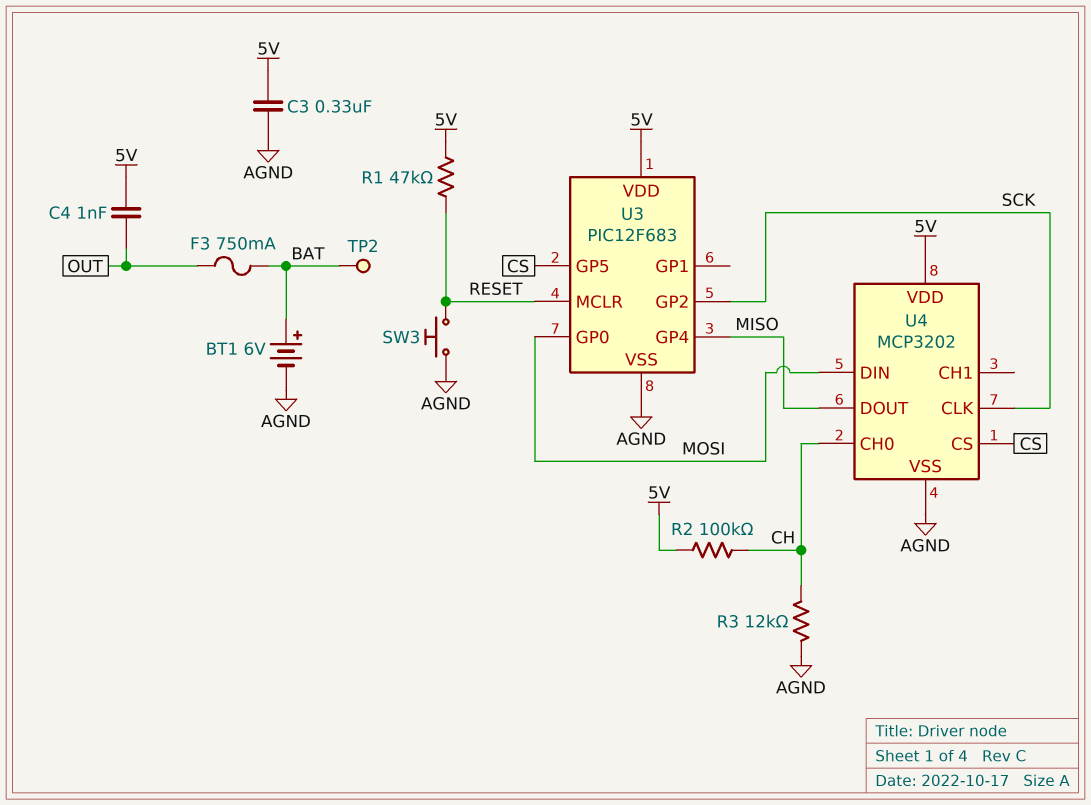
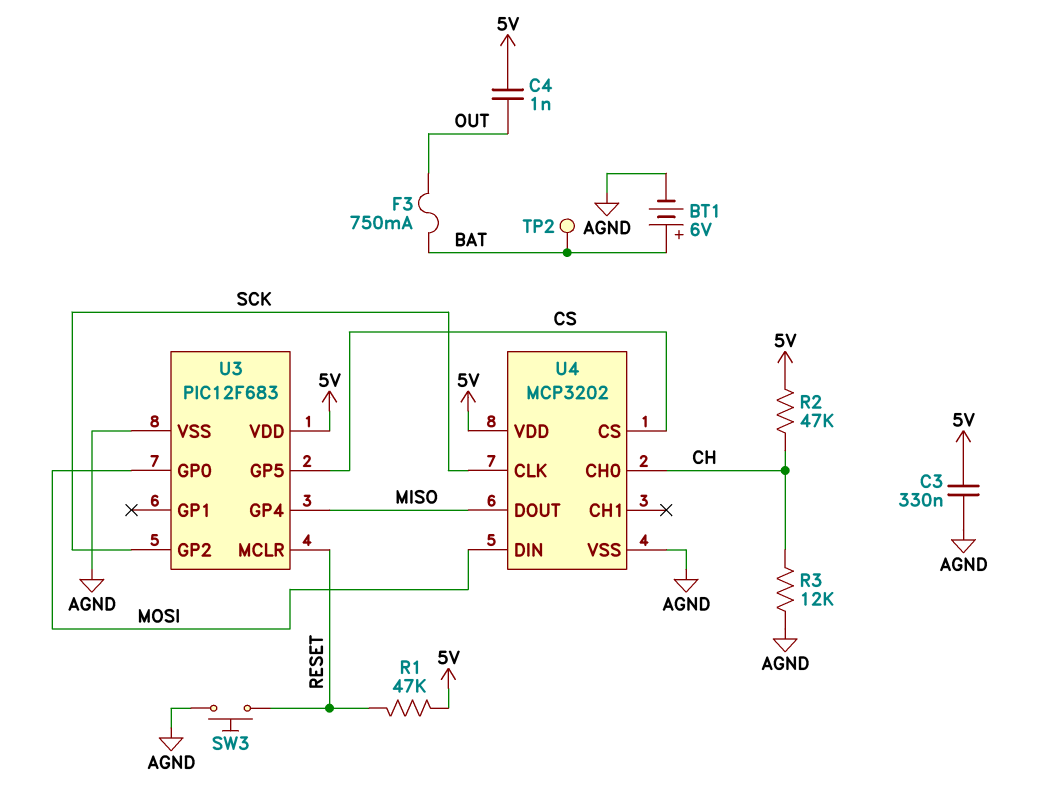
R2: 100k (5V, CH) -> 47k (5V, CH)

